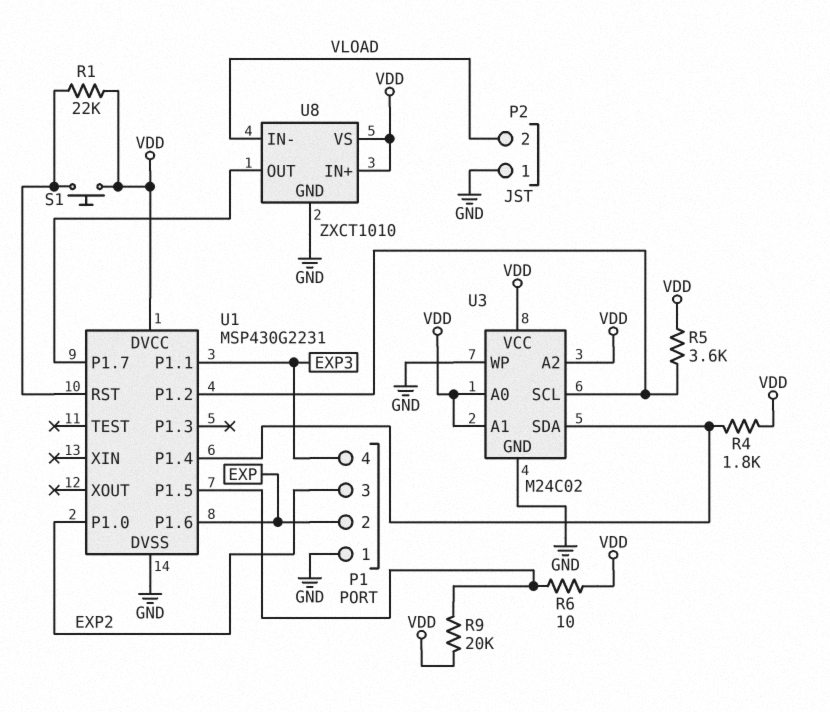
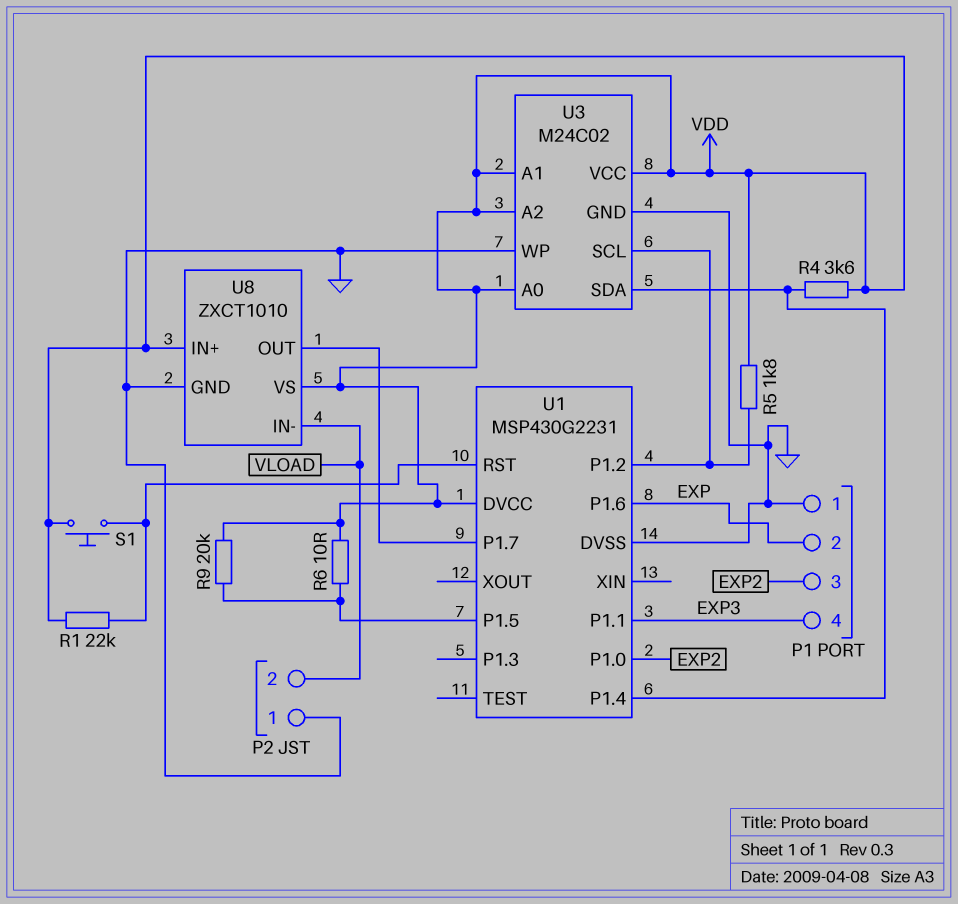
R4: 1.8k (U1/P1.4, VDD) -> 3.6k (U1/P1.4, VDD)
R5: 3.6k (U1/P1.2, VDD) -> 1.8k (U1/P1.2, VDD)

